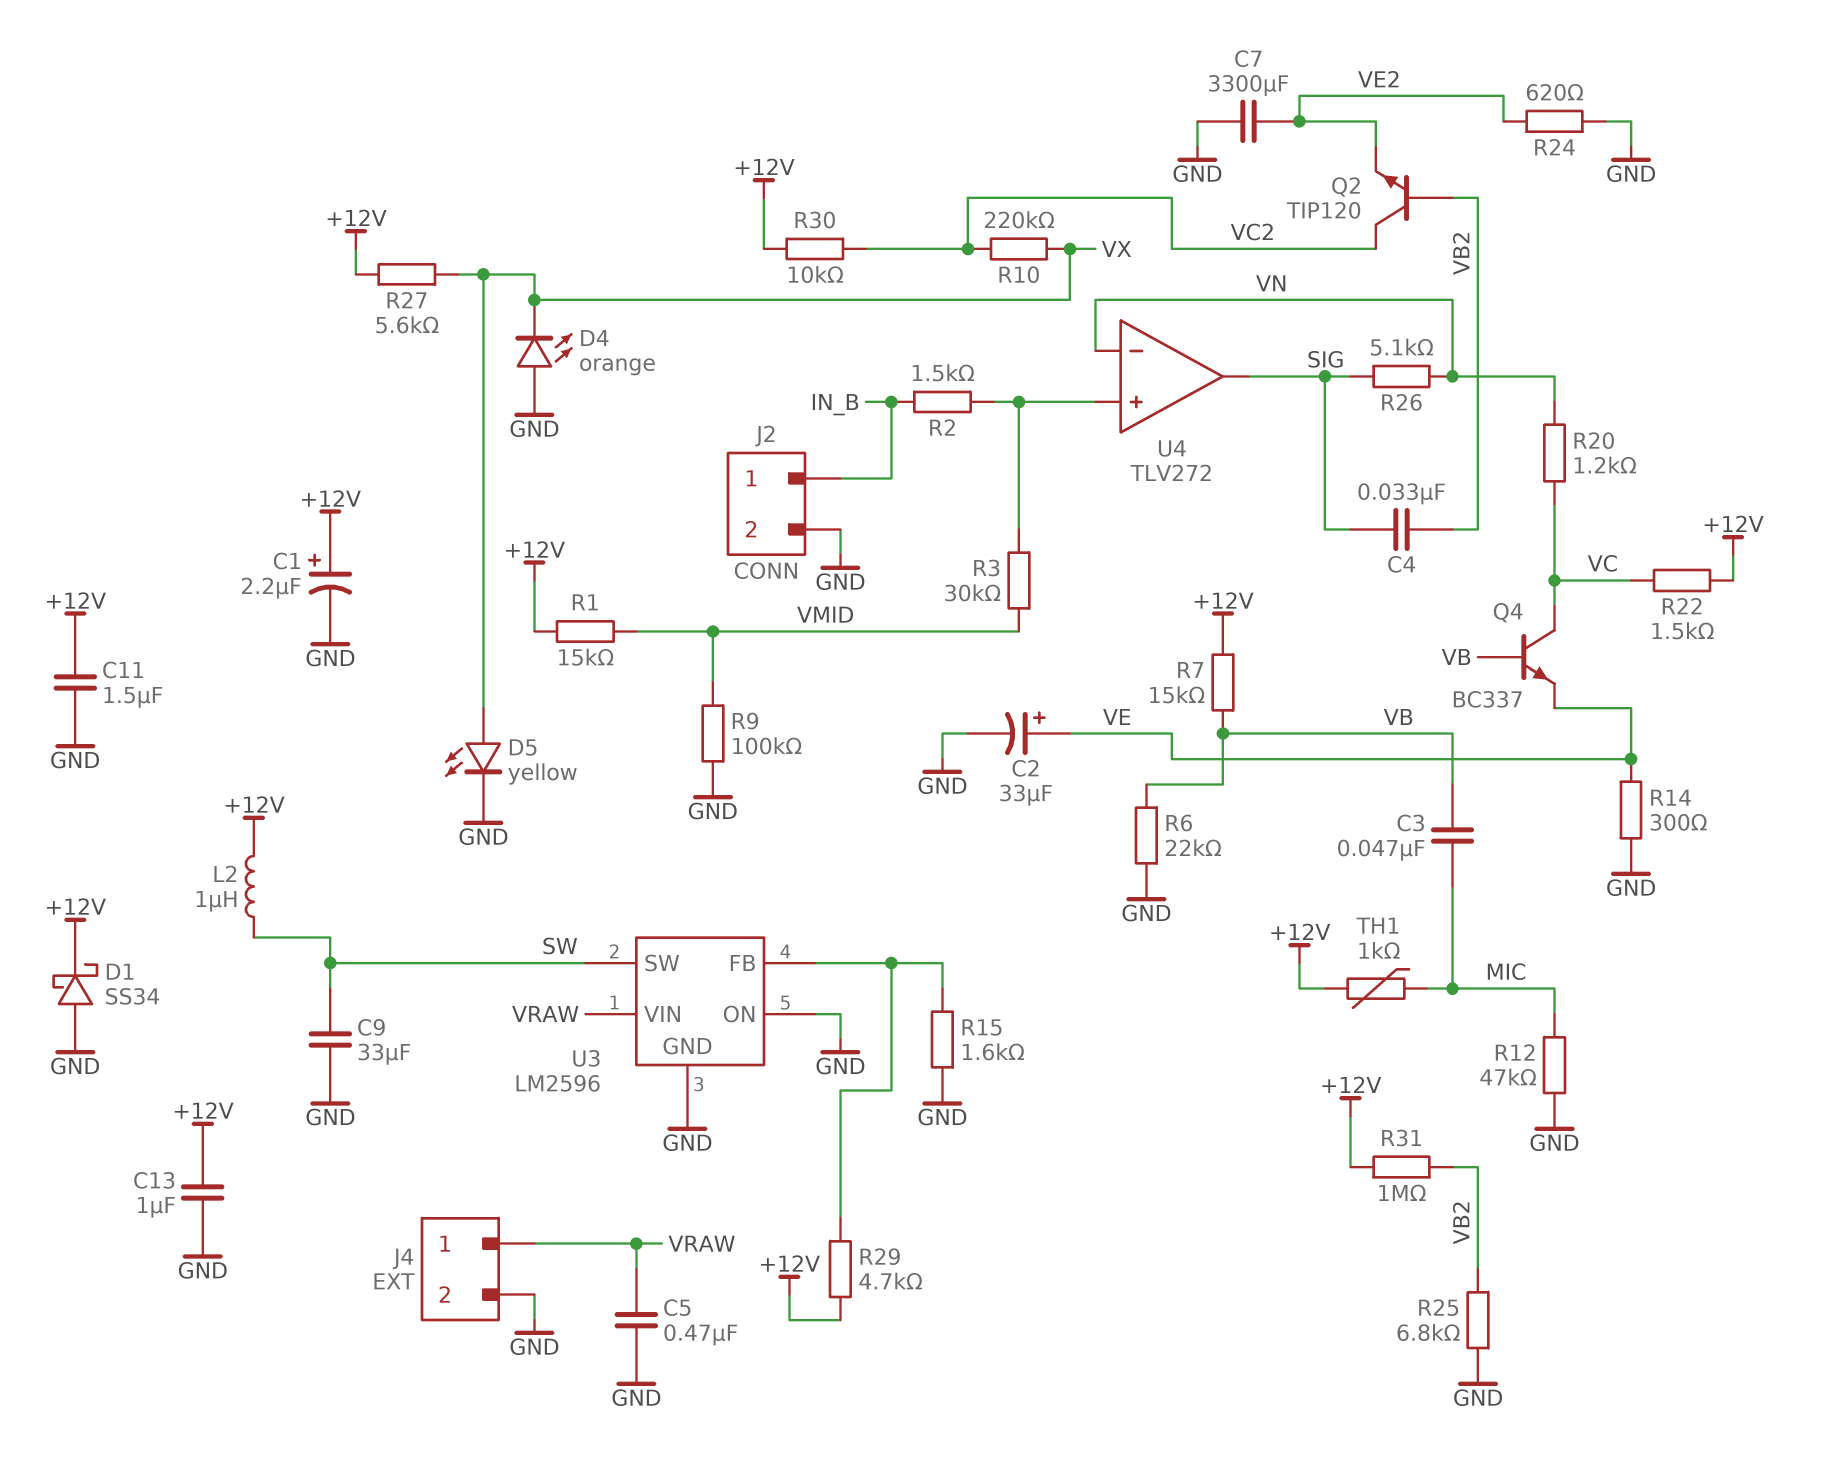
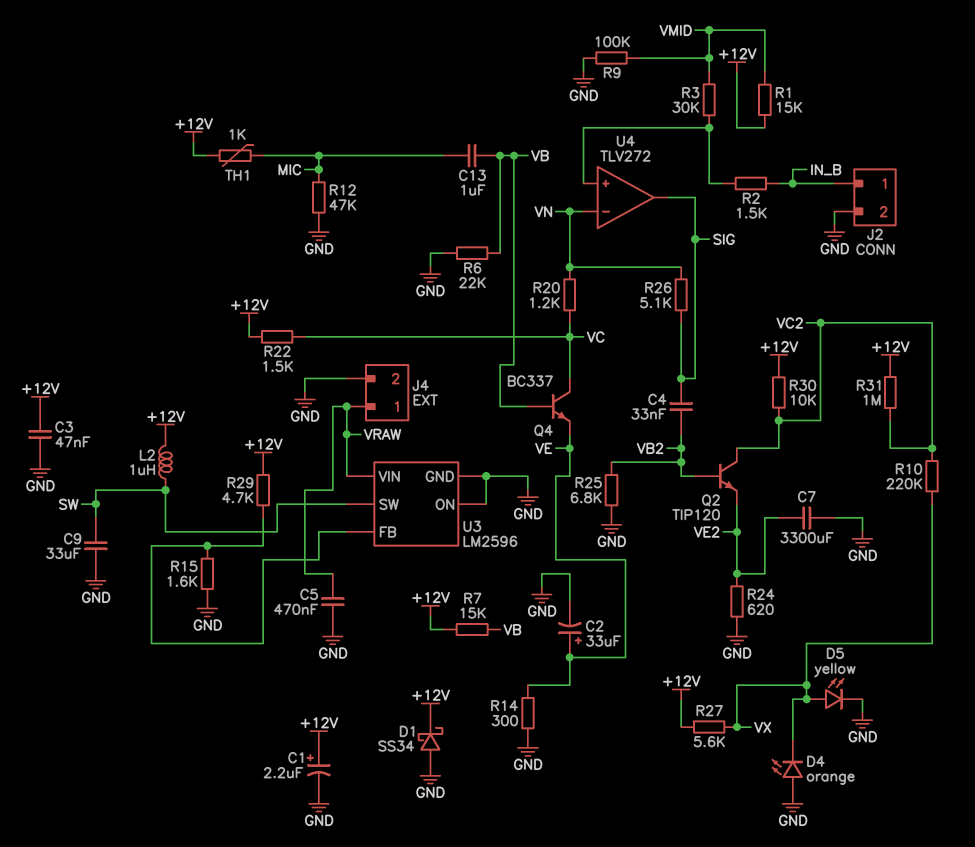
C3: 47nF (MIC, VB) -> 47nF (+12V, GND)
C11: 1.5uF (+12V, GND) -> none
C13: 1uF (+12V, GND) -> 1uF (MIC, VB)
R31: 1M (+12V, VB2) -> 1M (+12V, VC2)

